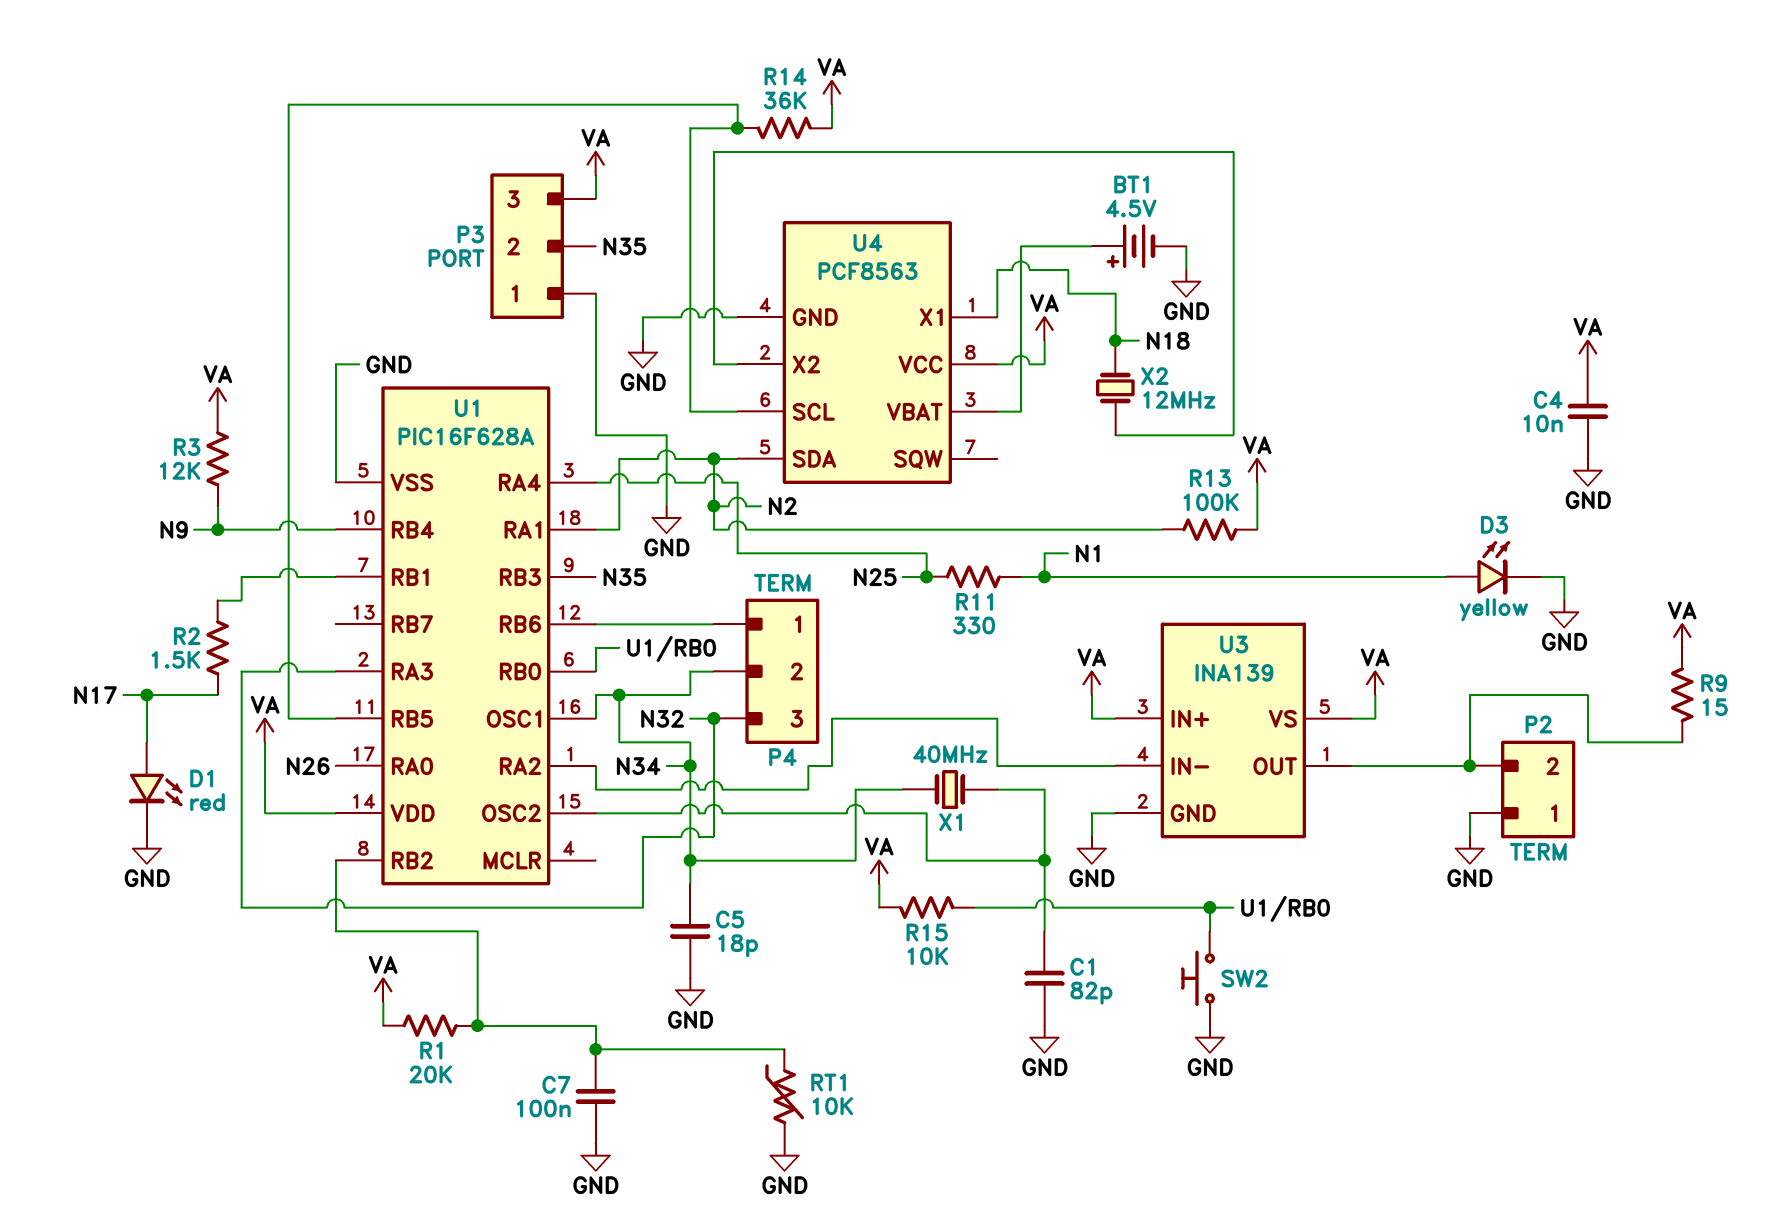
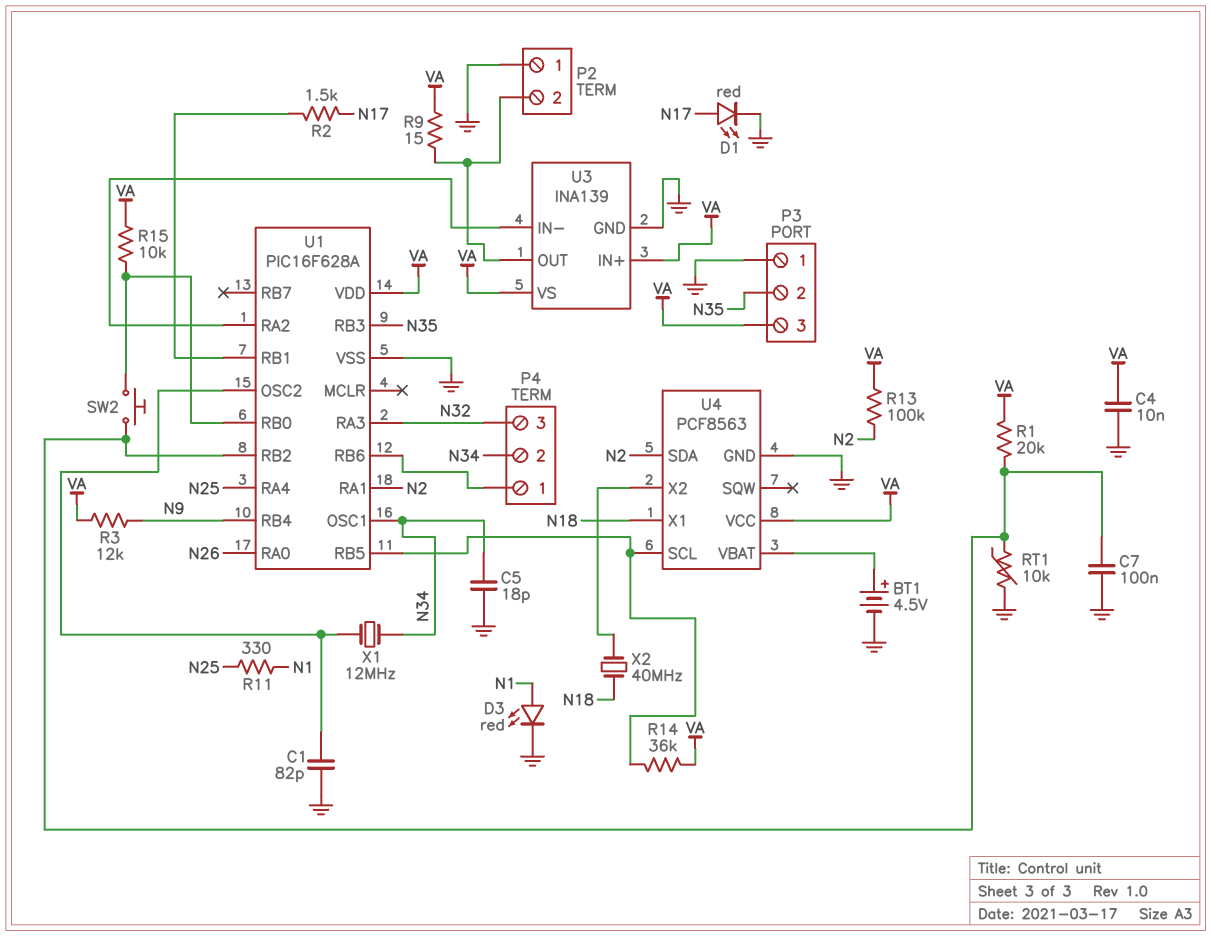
D3: LED yellow (A N1, K GND) -> LED red (A N1, K GND)
SW2: button (GND, U1/RB0) -> button (U1/RB0, U1/RB2)
X1: 40MHz (N34, U1/OSC2) -> 12MHz (N34, U1/OSC2)
X2: 12MHz (N18, U4/X2) -> 40MHz (N18, U4/X2)

